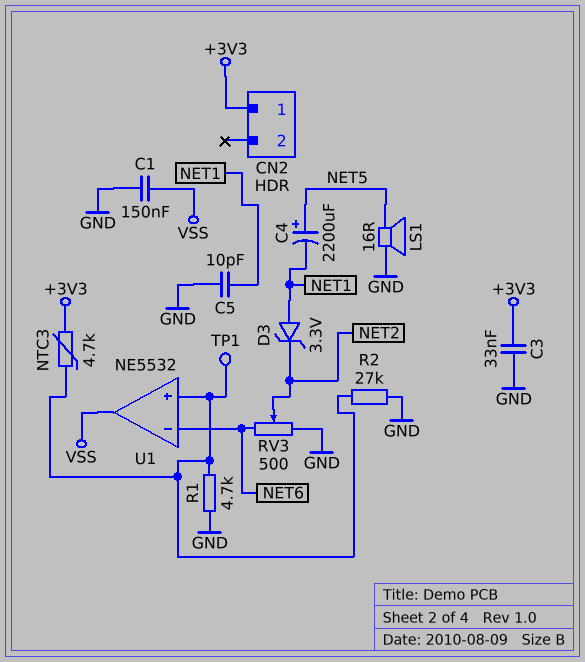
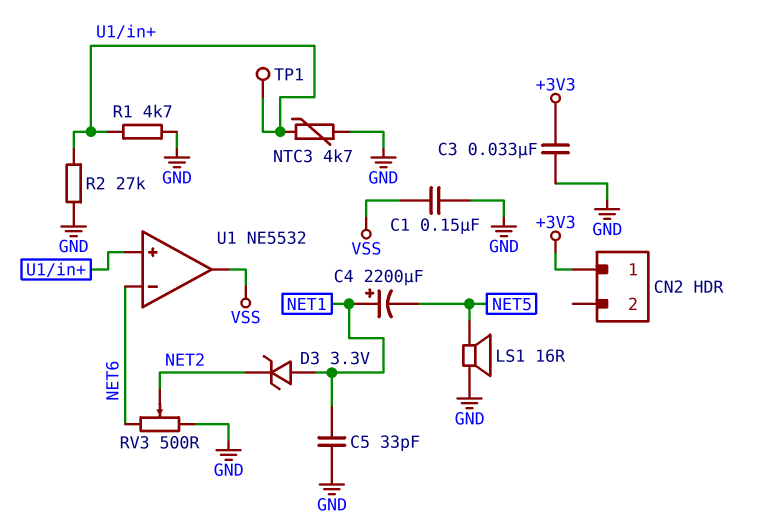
C4: 2200uF (plus NET5, minus NET1) -> 2200uF (plus NET1, minus NET5)
C5: 10pF (GND, NET1) -> 33pF (GND, NET1)
NTC3: 4.7k (+3V3, U1/in+) -> 4.7k (GND, U1/in+)

